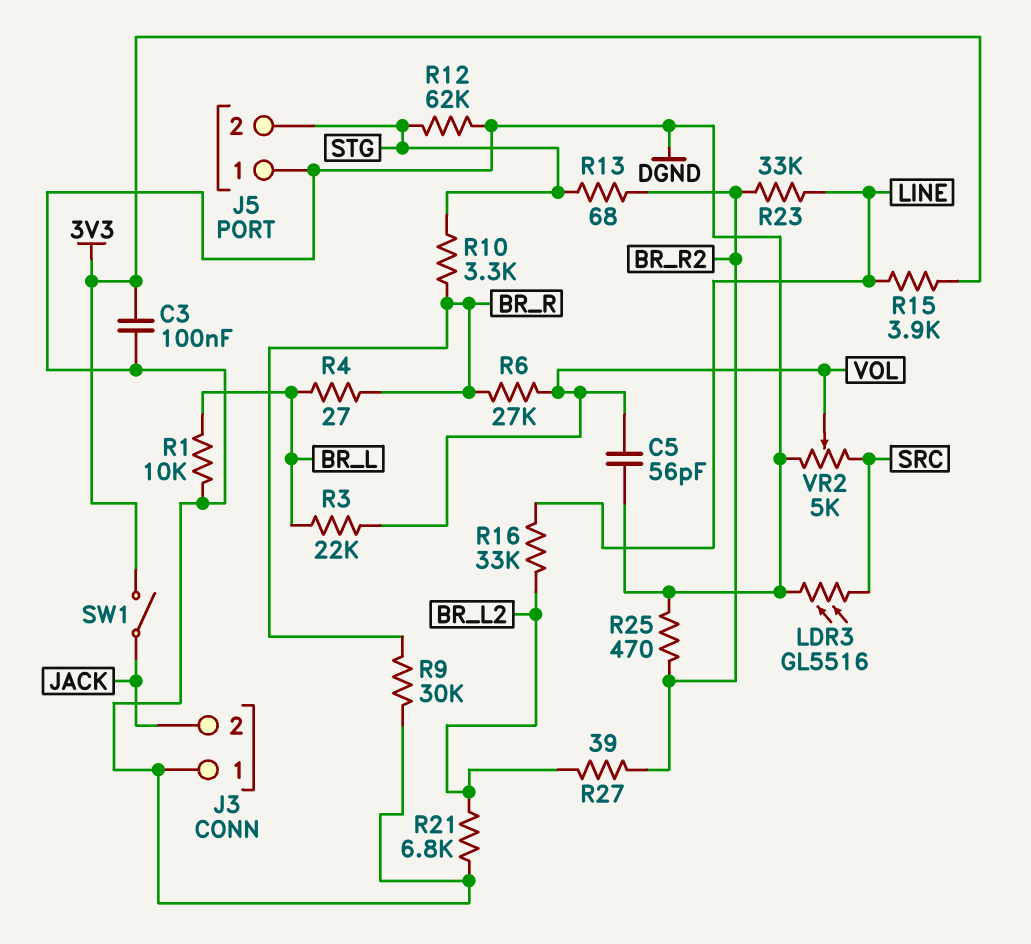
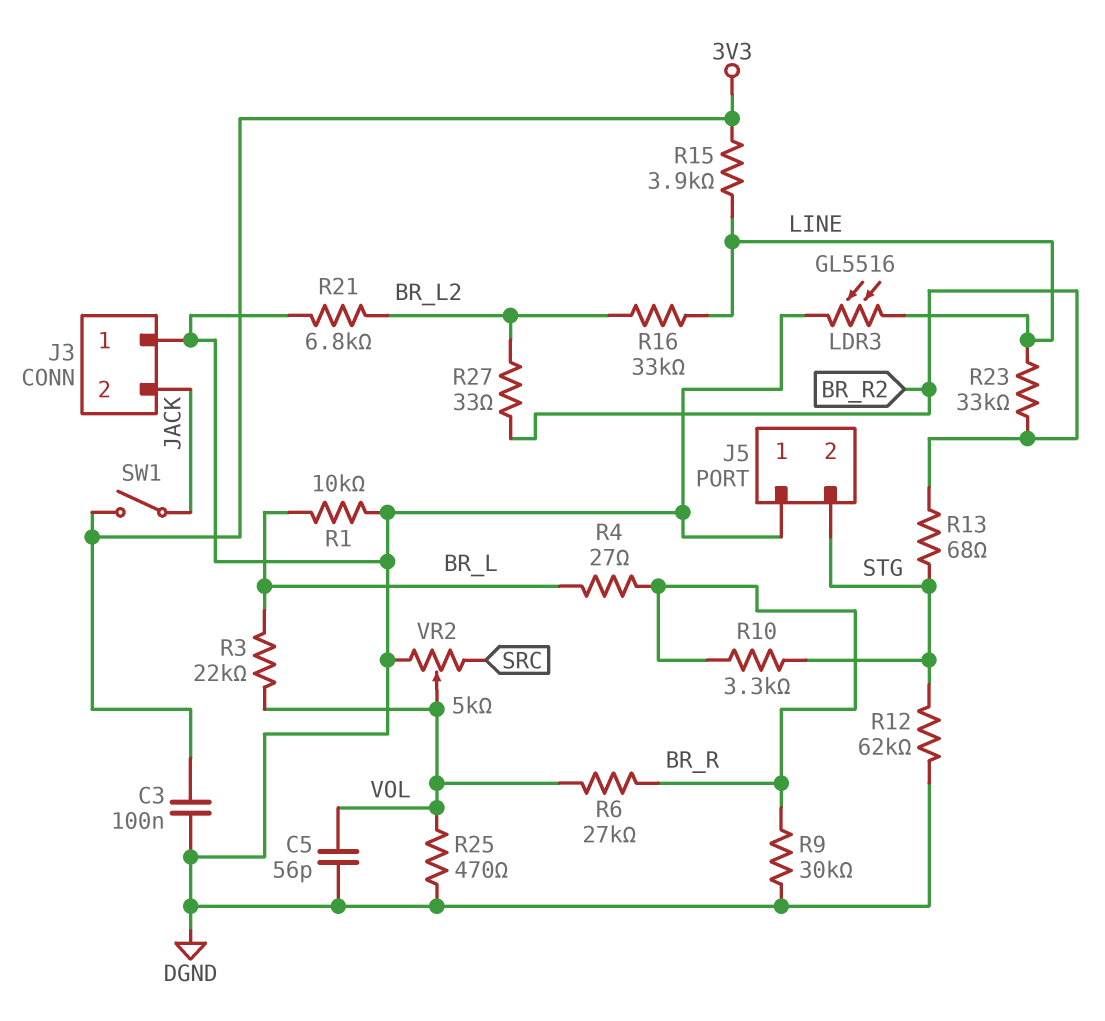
LDR3: GL5516 (DGND, SRC) -> GL5516 (DGND, LINE)
R25: 470 (BR_R2, DGND) -> 470 (DGND, VOL)
R27: 39 (BR_L2, BR_R2) -> 33 (BR_L2, BR_R2)

